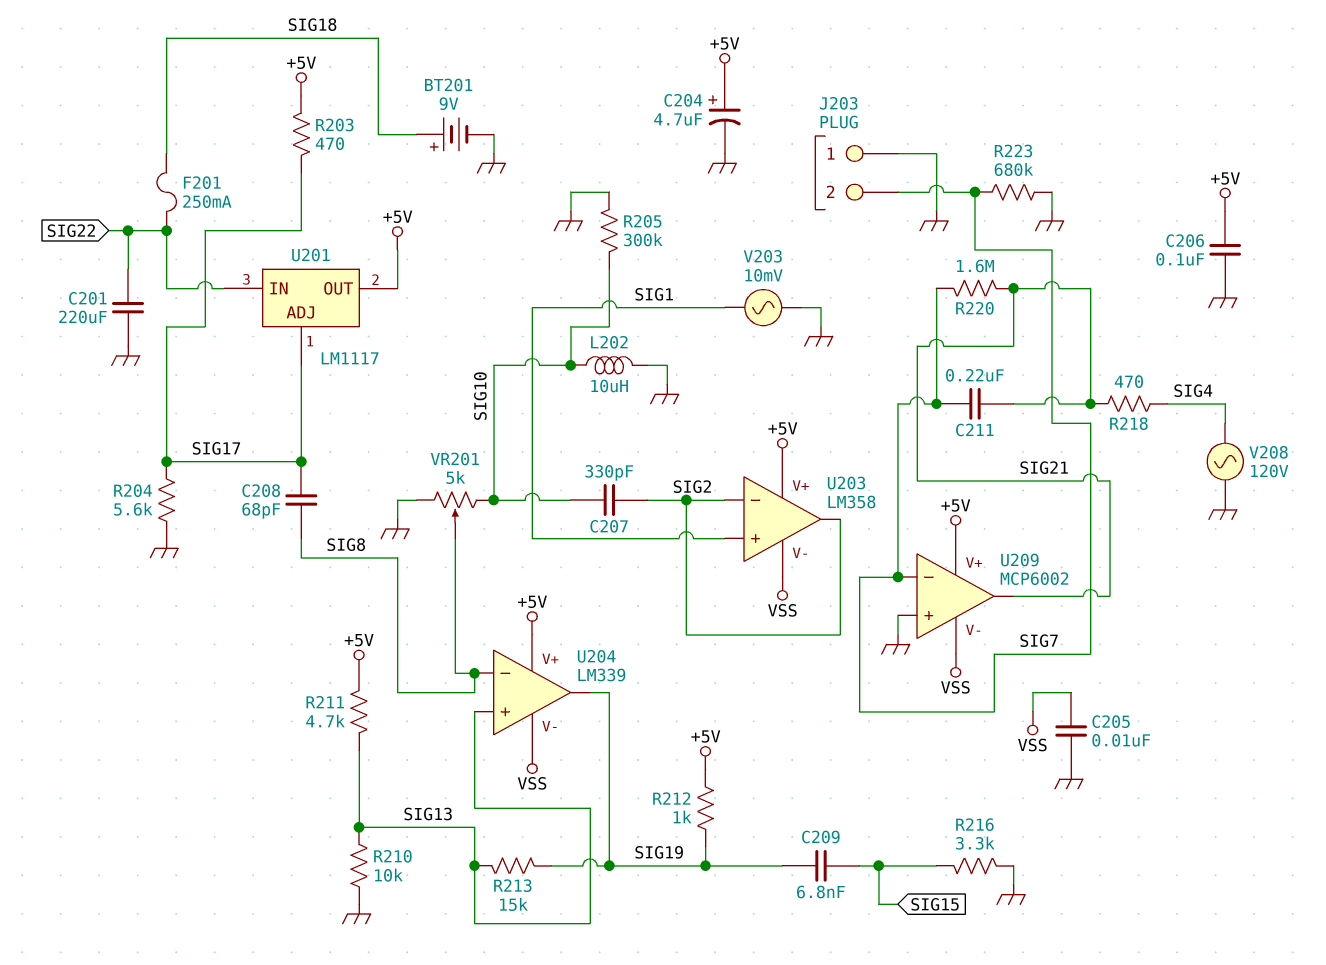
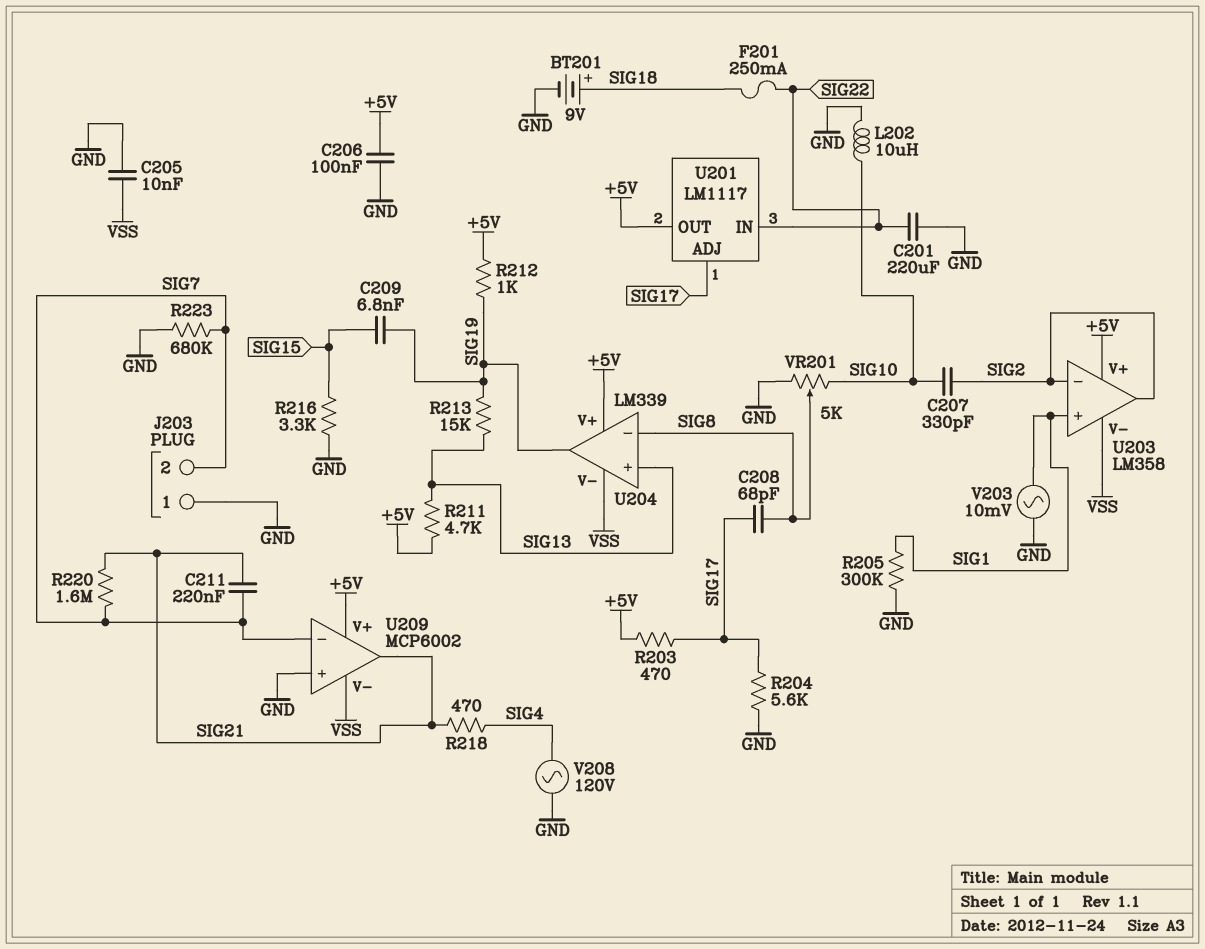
C204: 4.7uF (plus +5V, minus GND) -> none
R205: 300k (GND, SIG10) -> 300k (GND, SIG1)
R210: 10k (GND, SIG13) -> none

